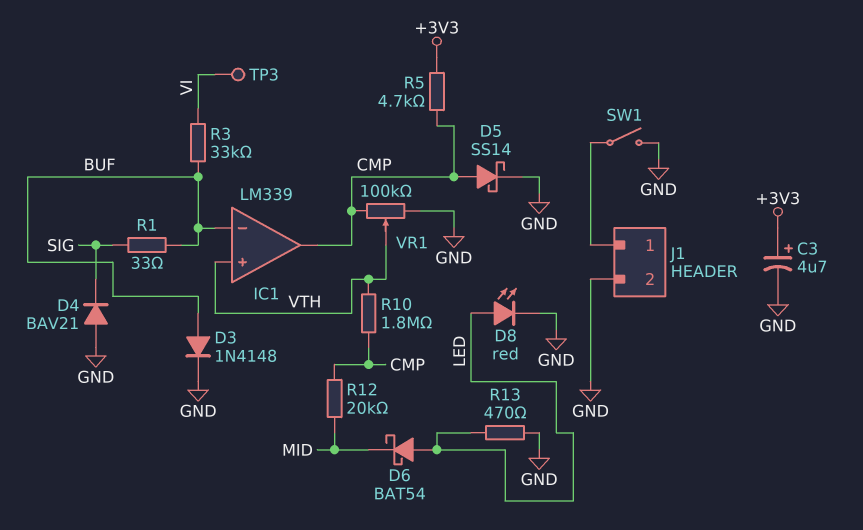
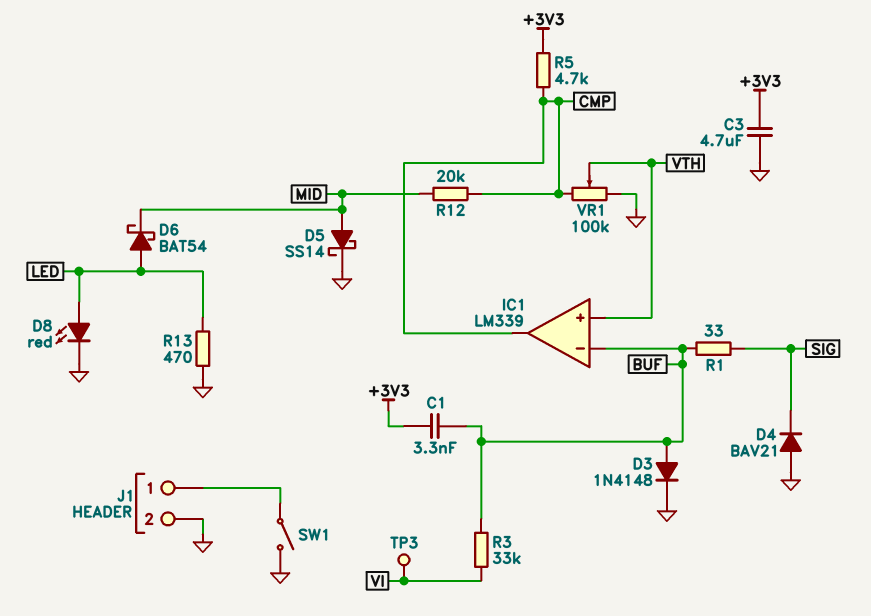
C1: none -> 3.3nF (+3V3, BUF)
C3: 4.7uF (plus +3V3, minus GND) -> 4.7uF (+3V3, GND)
D5: schottky SS14 (A CMP, K GND) -> schottky SS14 (A MID, K GND)
R10: 1.8M (CMP, VTH) -> none

